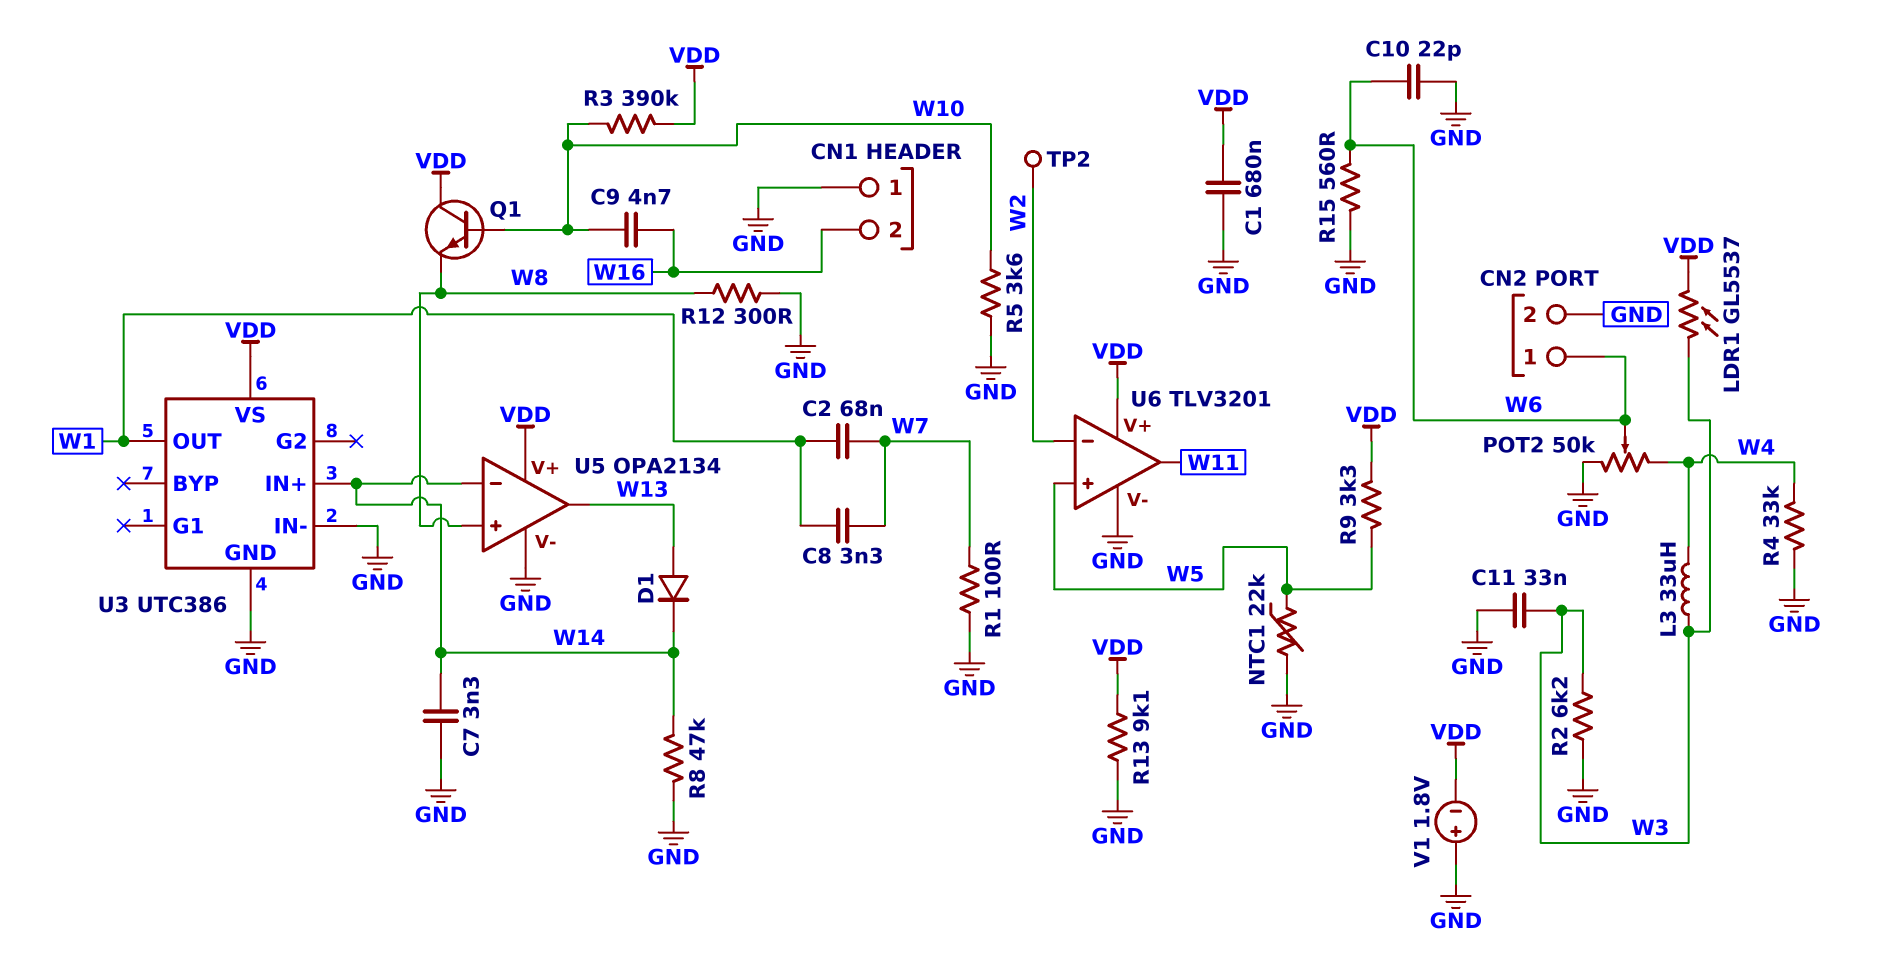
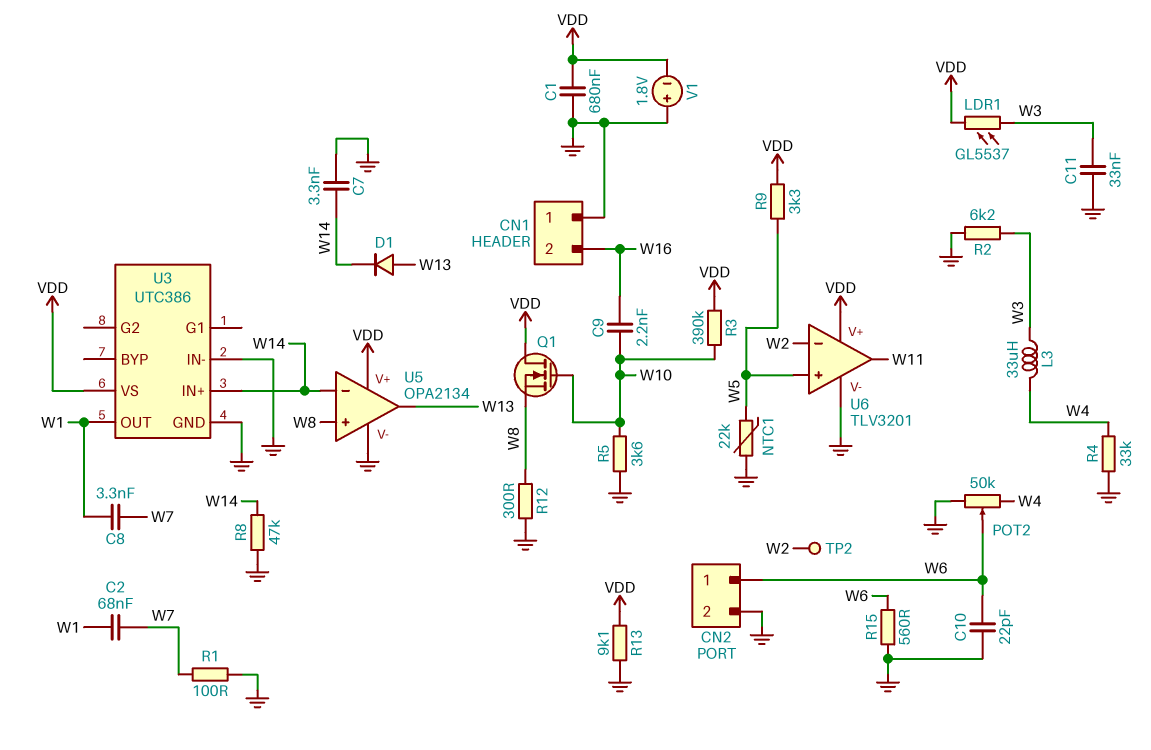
C9: 4.7nF (W10, W16) -> 2.2nF (W10, W16)
Q1: NPN (B W10, C VDD, E W8) -> NMOS (G W10, D VDD, S W8)

